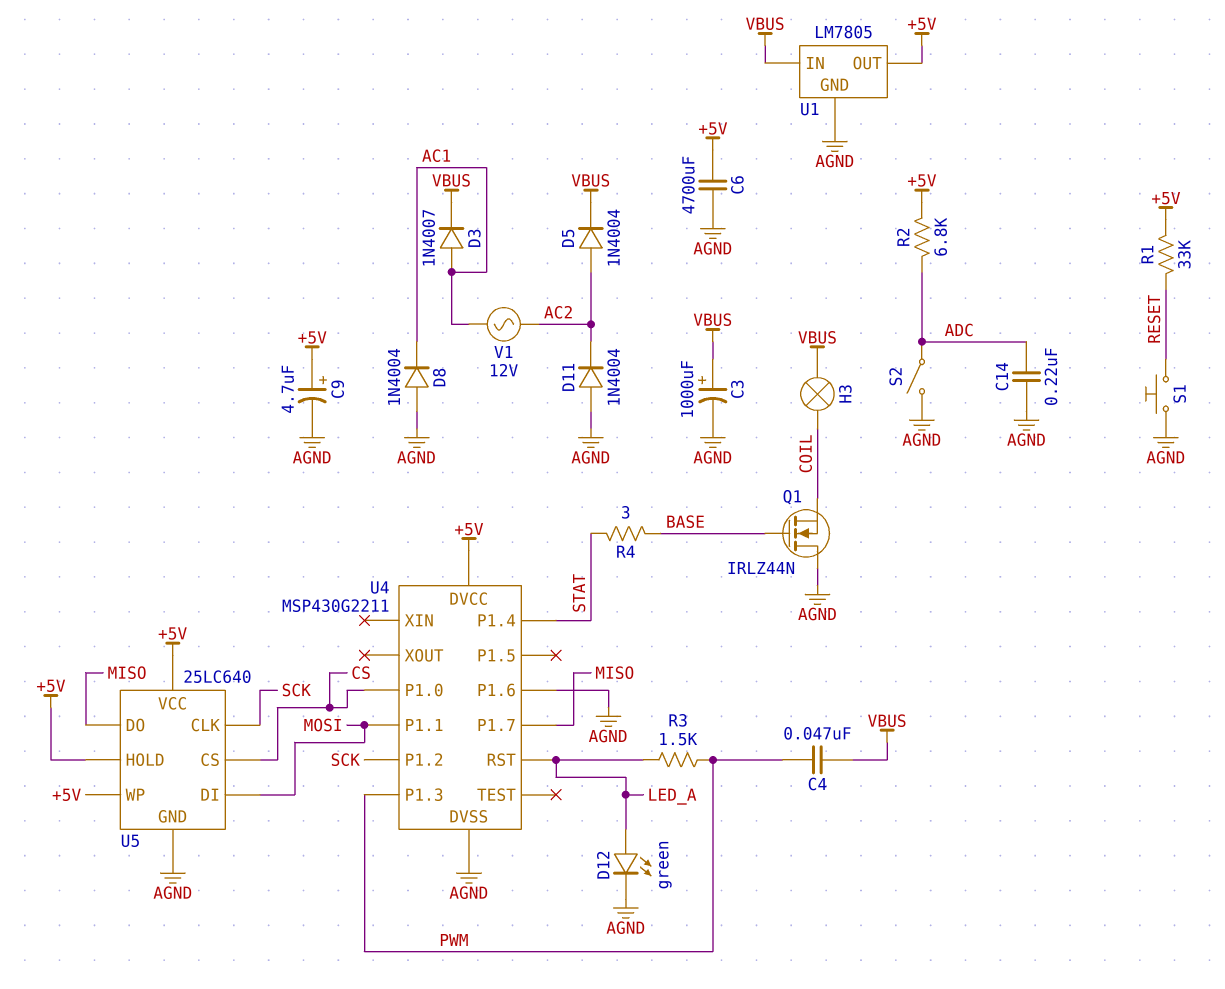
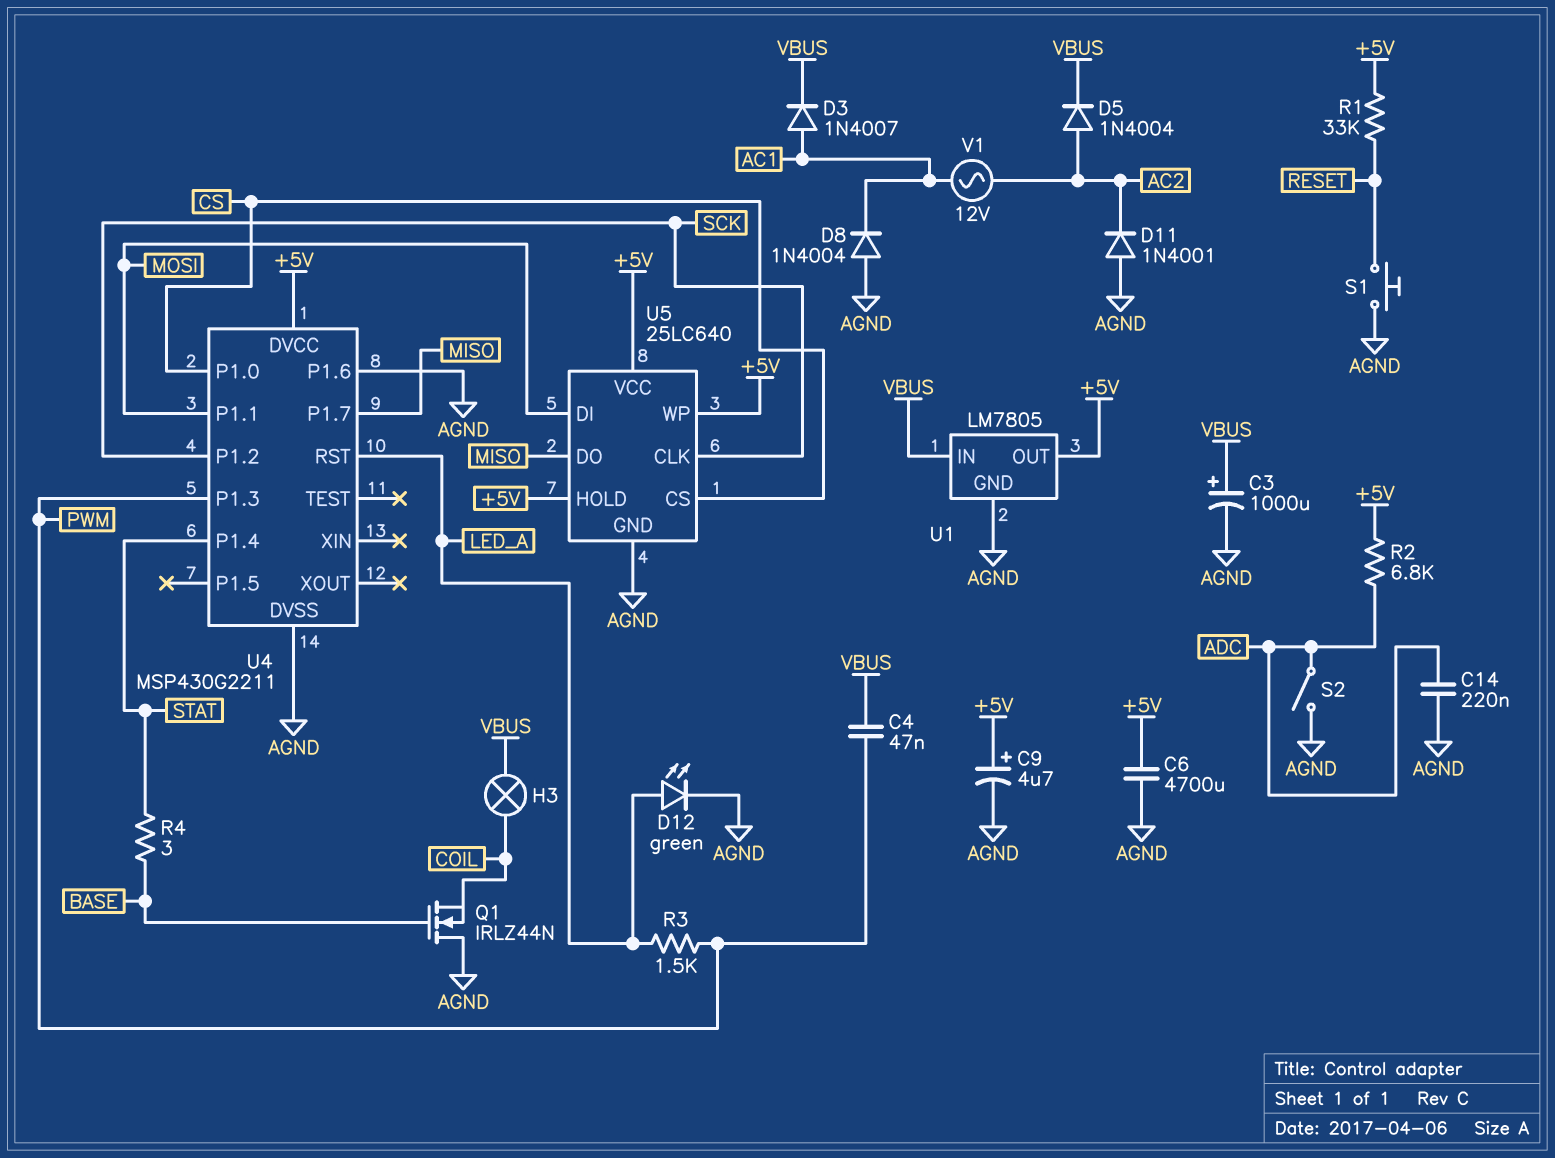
D11: diode 1N4004 (A AGND, K AC2) -> diode 1N4001 (A AGND, K AC2)

